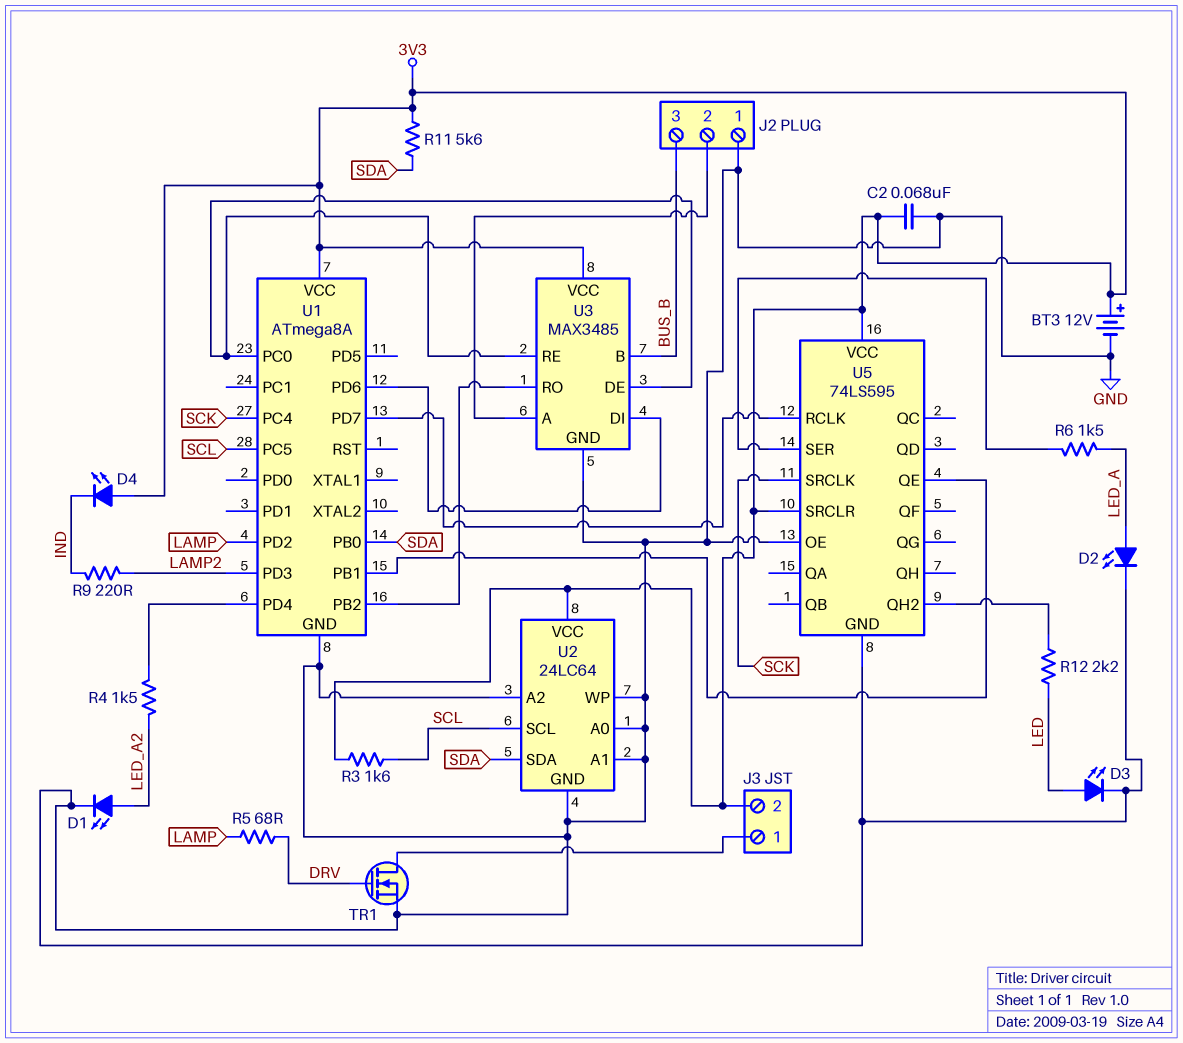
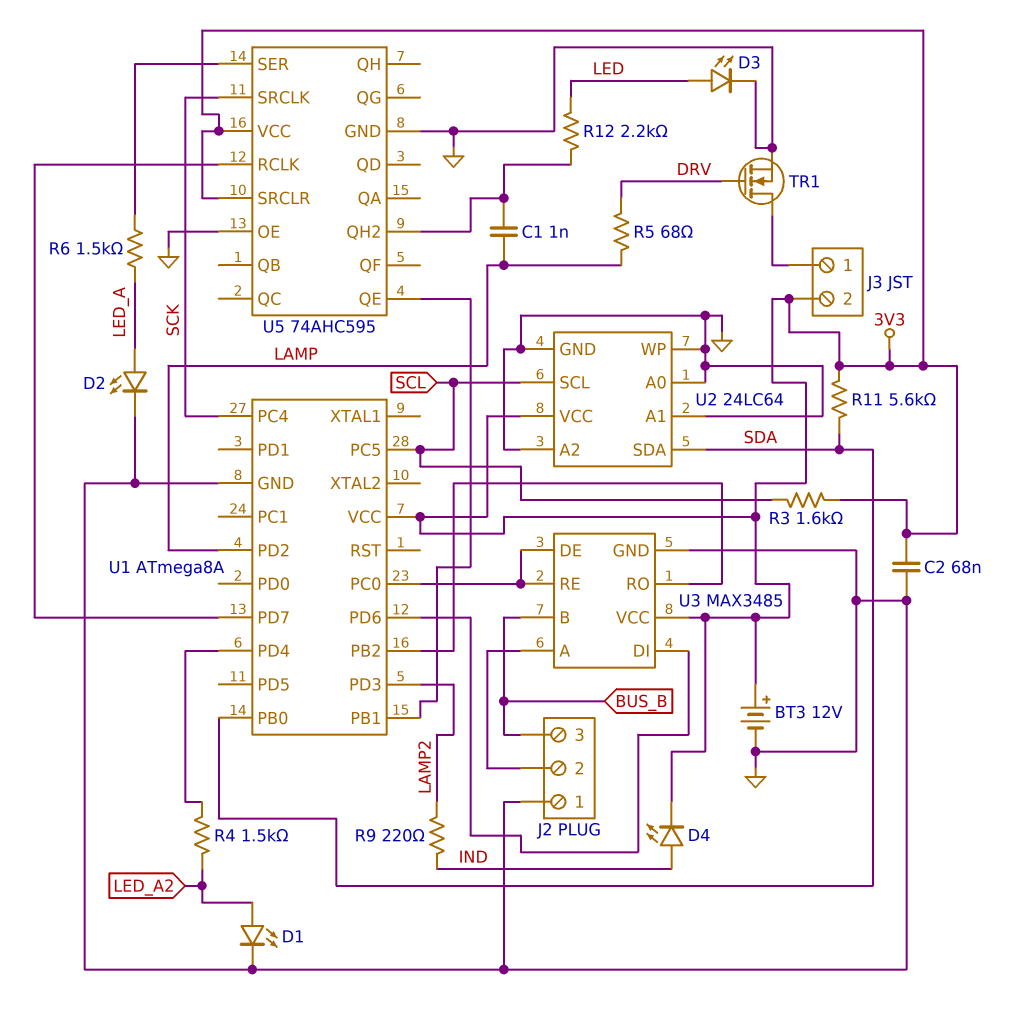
C1: none -> 1nF (LAMP, U5/QH2)
D4: LED (A 3V3, K IND) -> LED (A IND, K 3V3)
U5: 74LS595 -> 74AHC595

